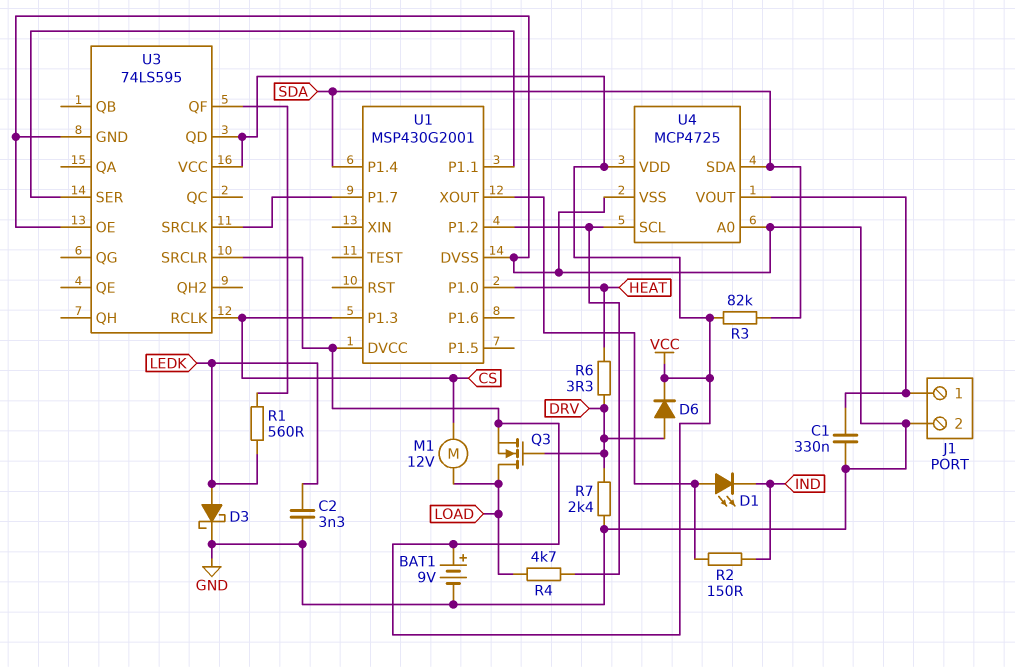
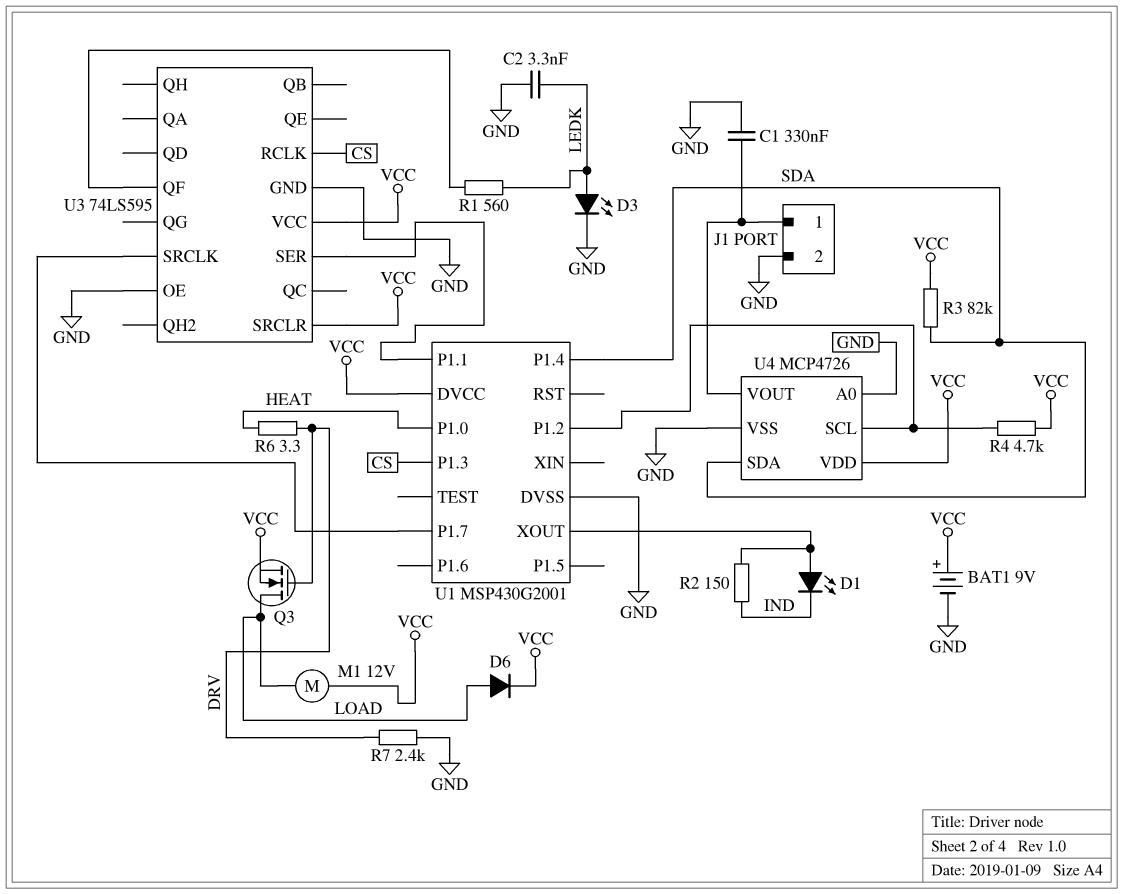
D3: schottky (A LEDK, K GND) -> LED (A LEDK, K GND)
D6: diode (A DRV, K VCC) -> diode (A LOAD, K VCC)
M1: motor 12V (CS, LOAD) -> motor 12V (LOAD, VCC)
R4: 4.7k (LOAD, U1/P1.2) -> 4.7k (U1/P1.2, VCC)
U3 pin QD: VCC -> none
U4: MCP4725 -> MCP4726

